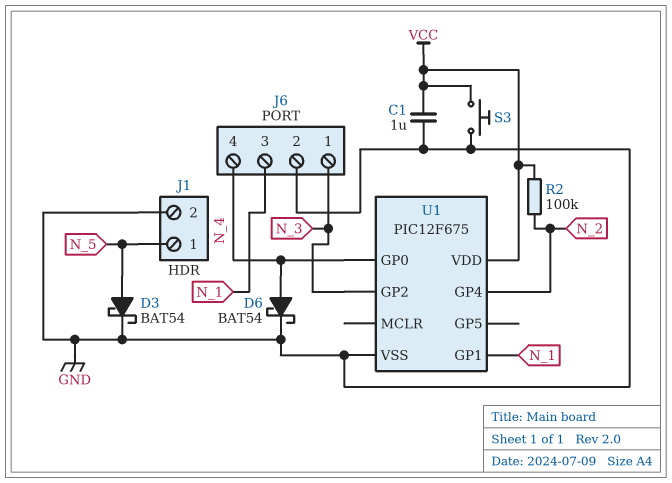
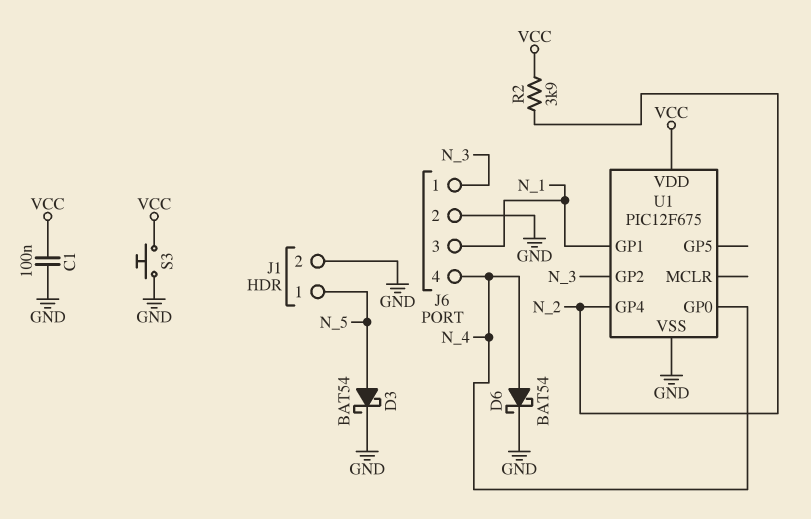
C1: 1uF (GND, VCC) -> 100nF (GND, VCC)
R2: 100k (N_2, VCC) -> 3.9k (N_2, VCC)

